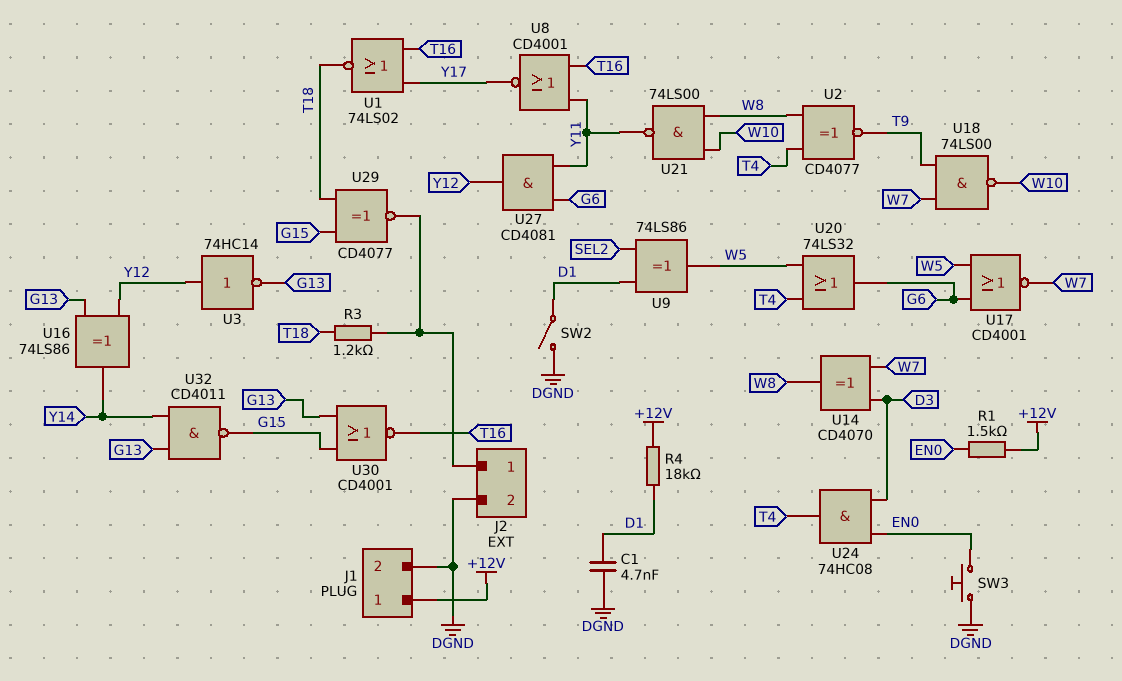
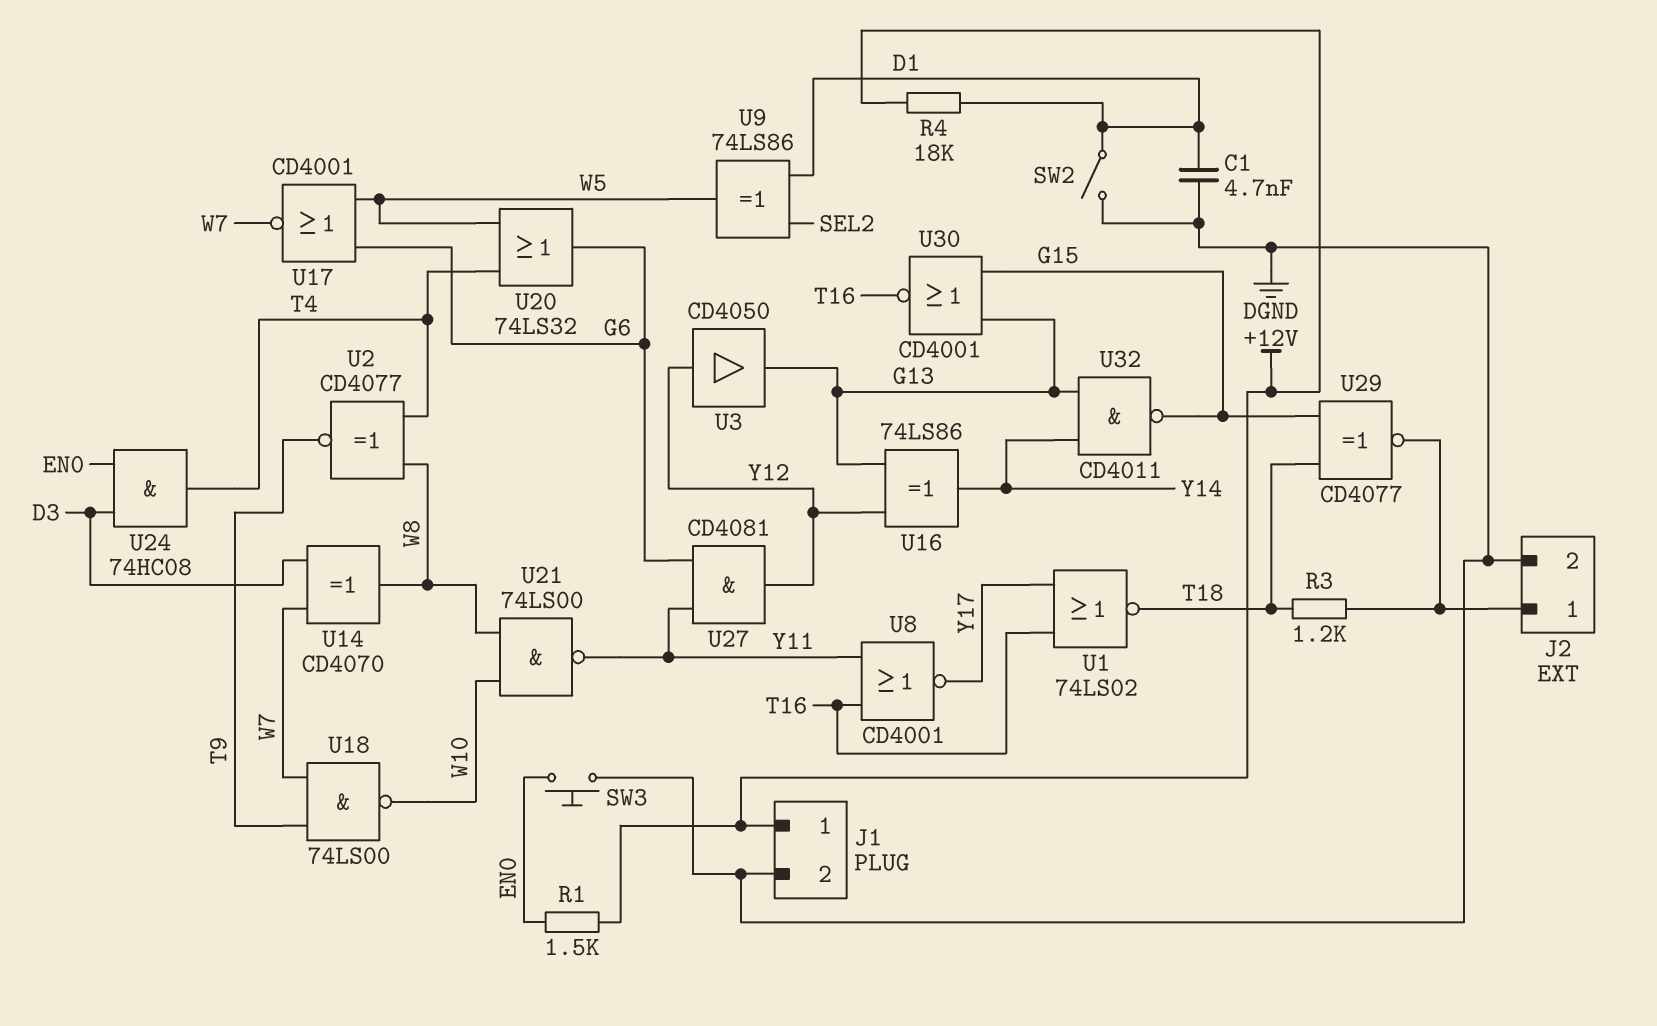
U3: NOT 74HC14 (in Y12, out G13) -> buffer CD4050 (in Y12, out G13)

